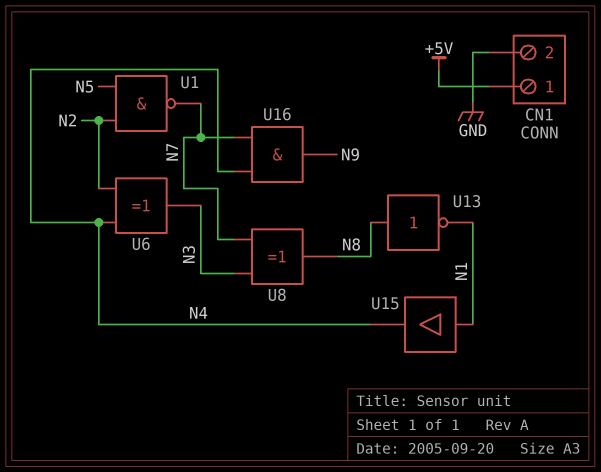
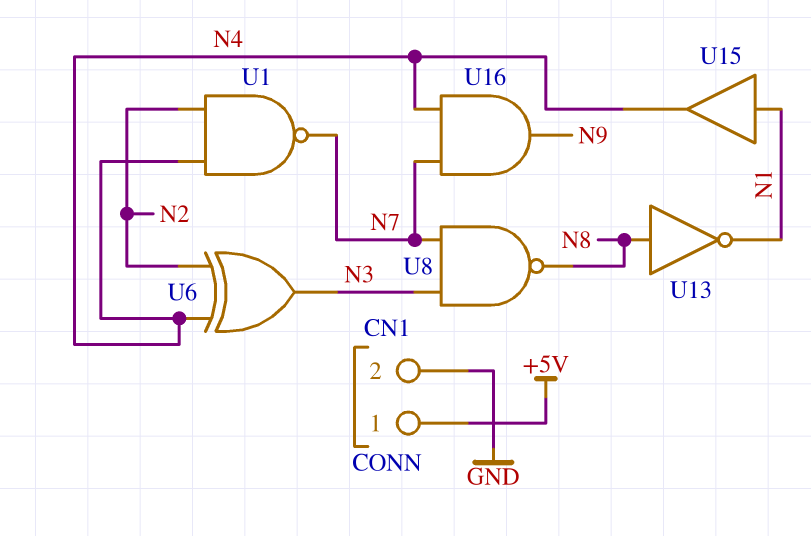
U1: NAND (in N2, in N5, out N7) -> NAND (in N2, in N4, out N7)
U8: XOR (in N3, in N7, out N8) -> NAND (in N3, in N7, out N8)

